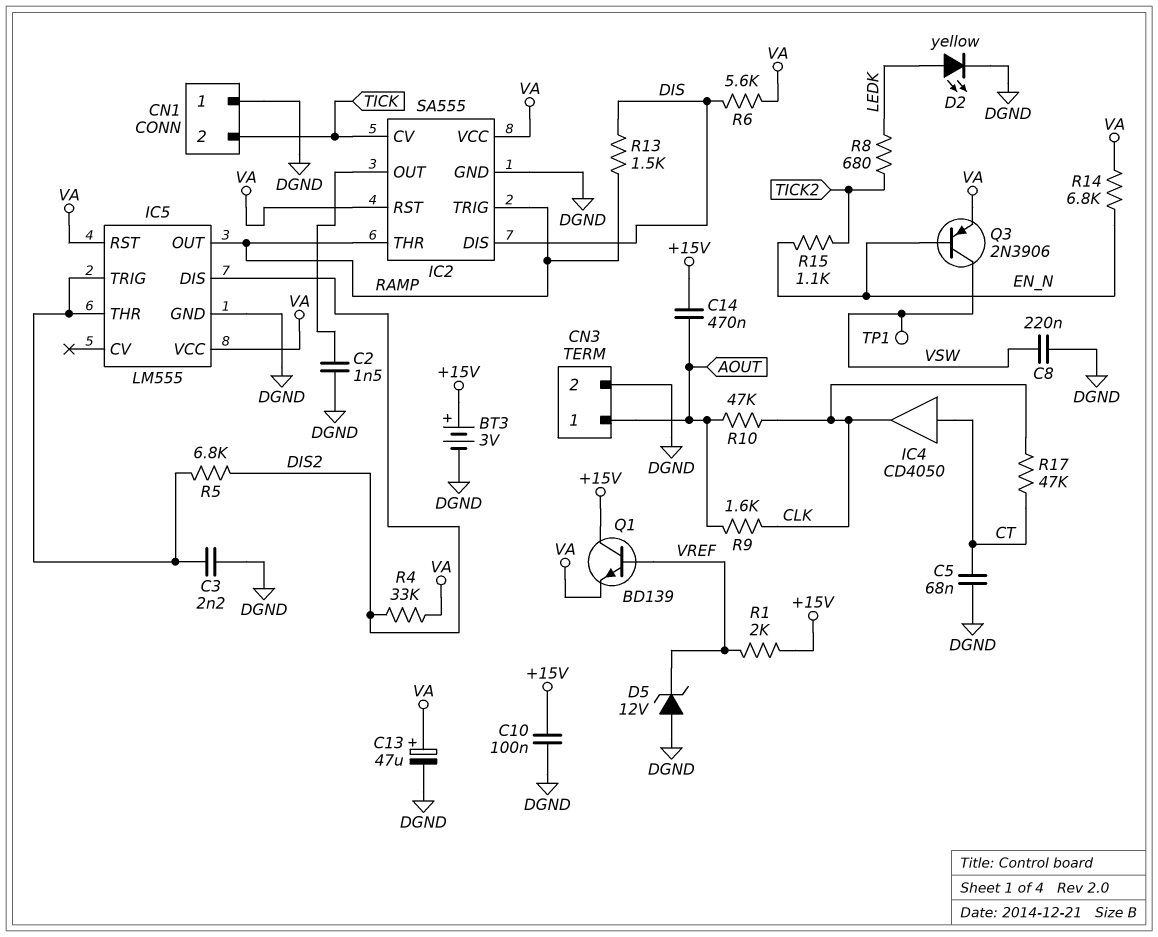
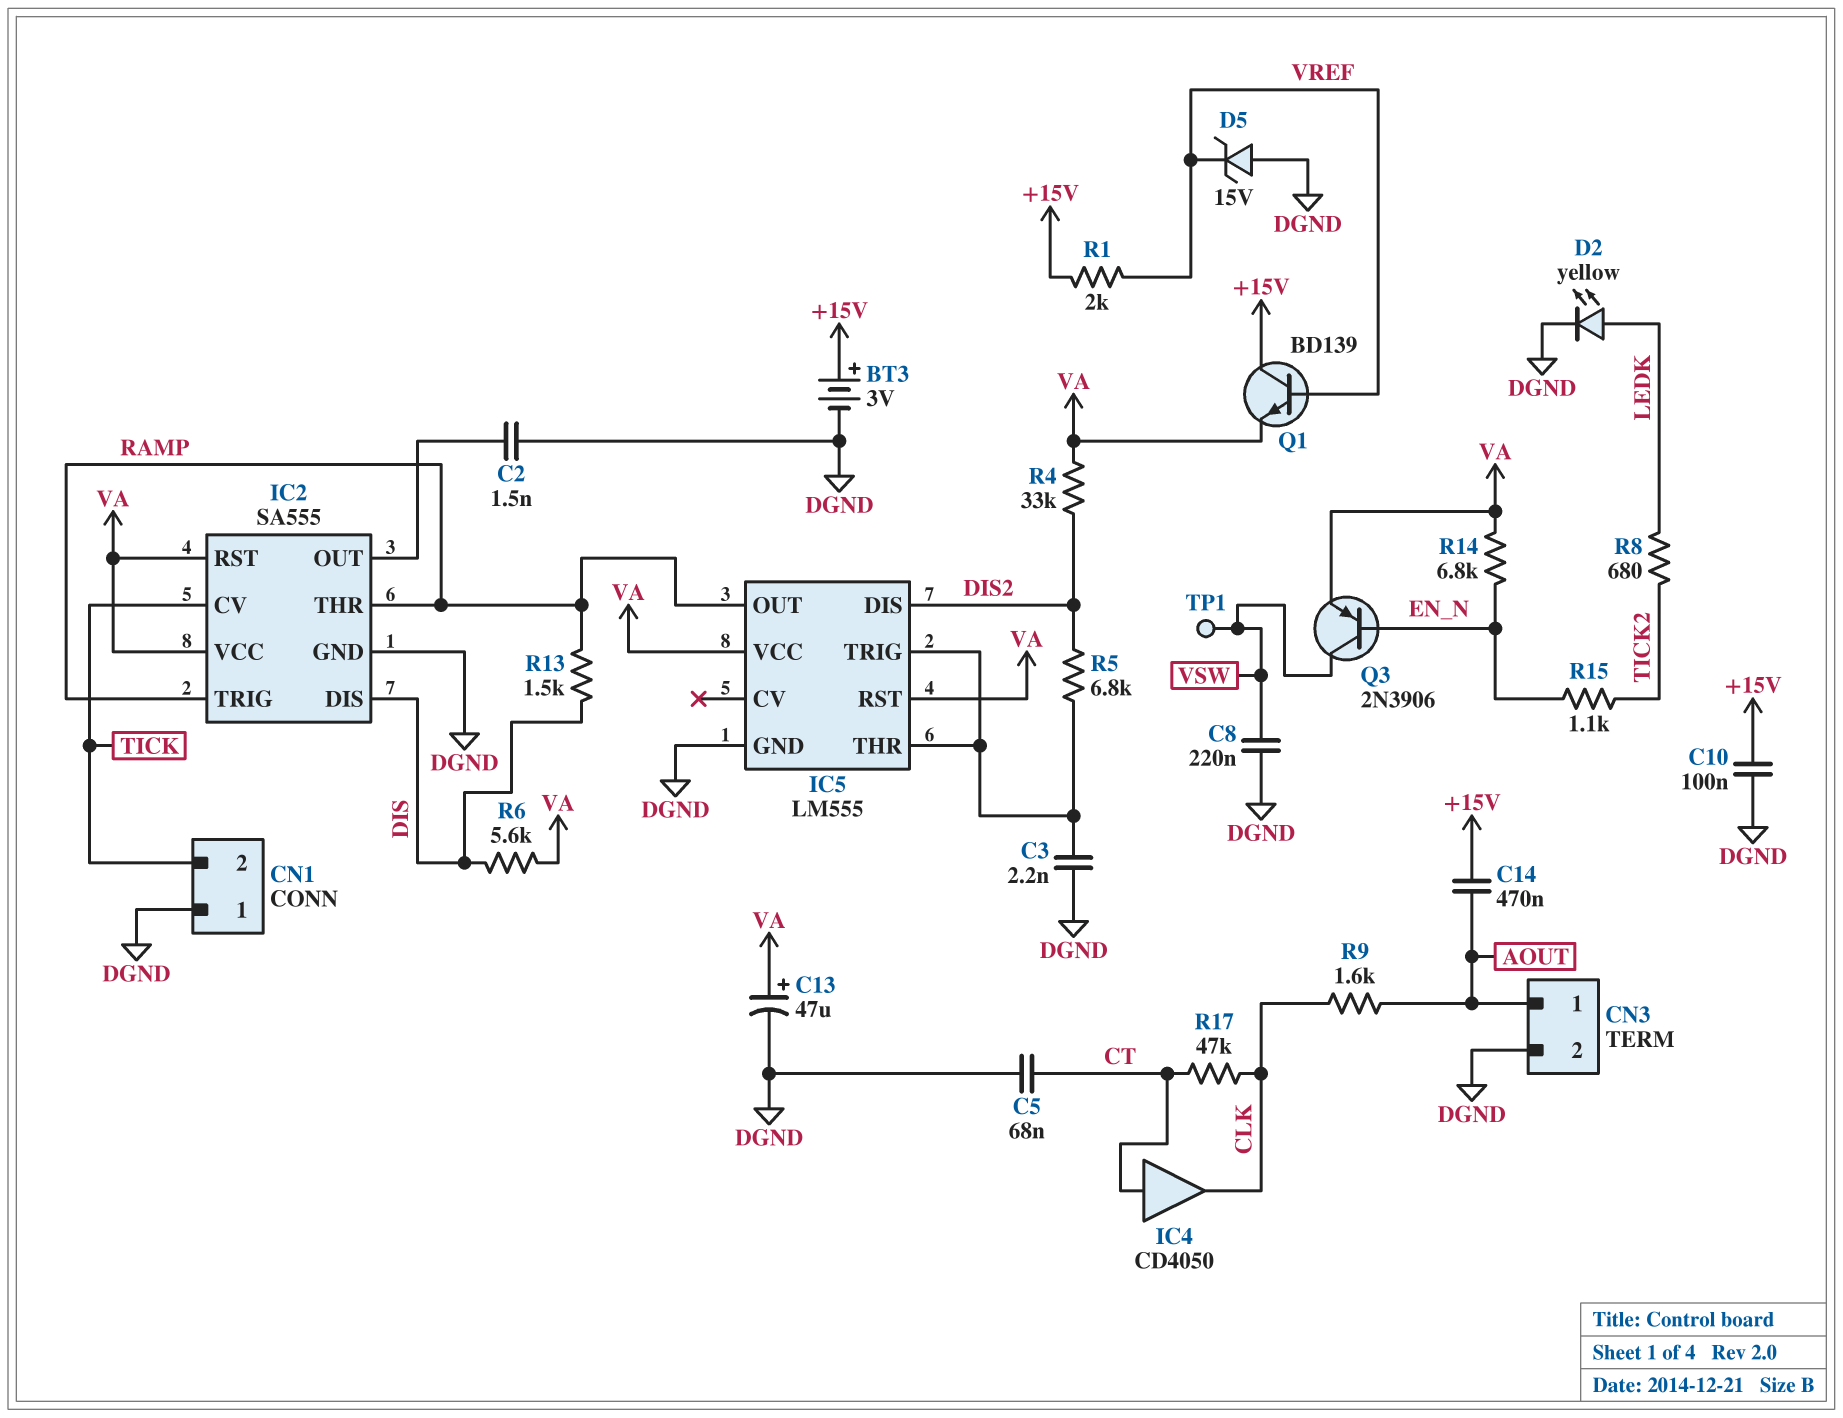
D5: zener 12V (A DGND, K VREF) -> zener 15V (A DGND, K VREF)
R10: 47k (AOUT, CLK) -> none

